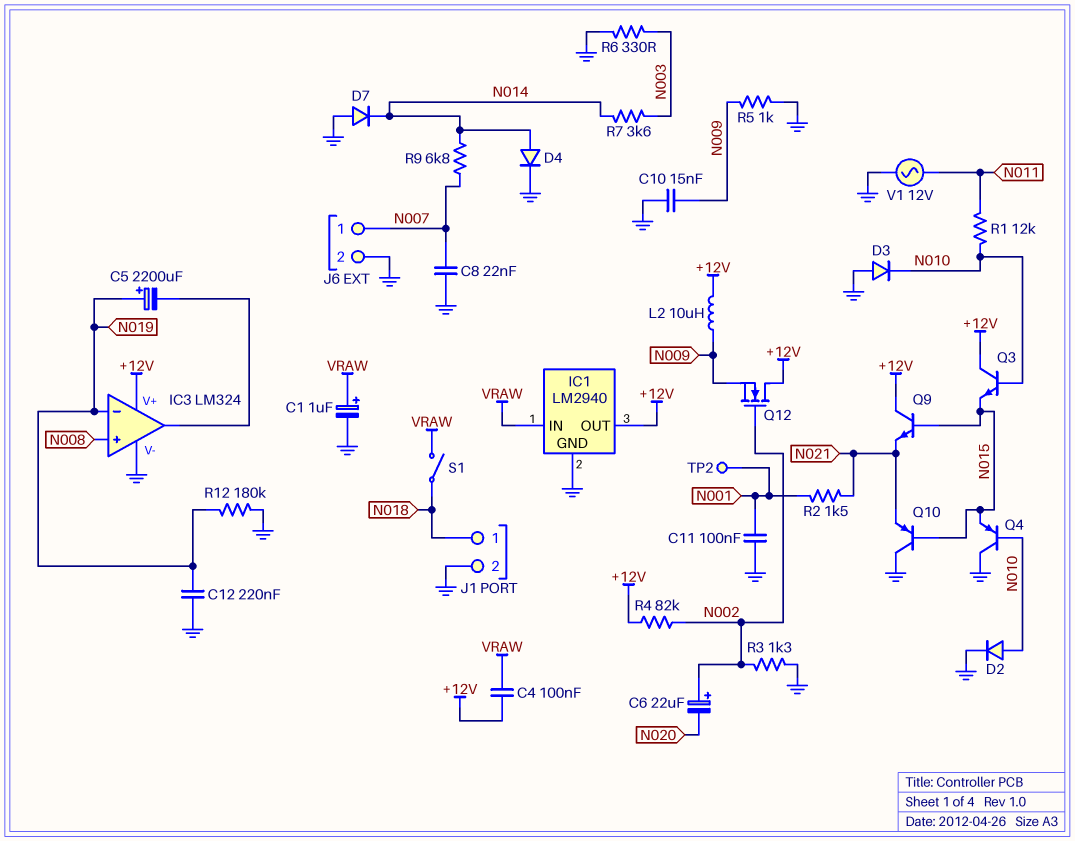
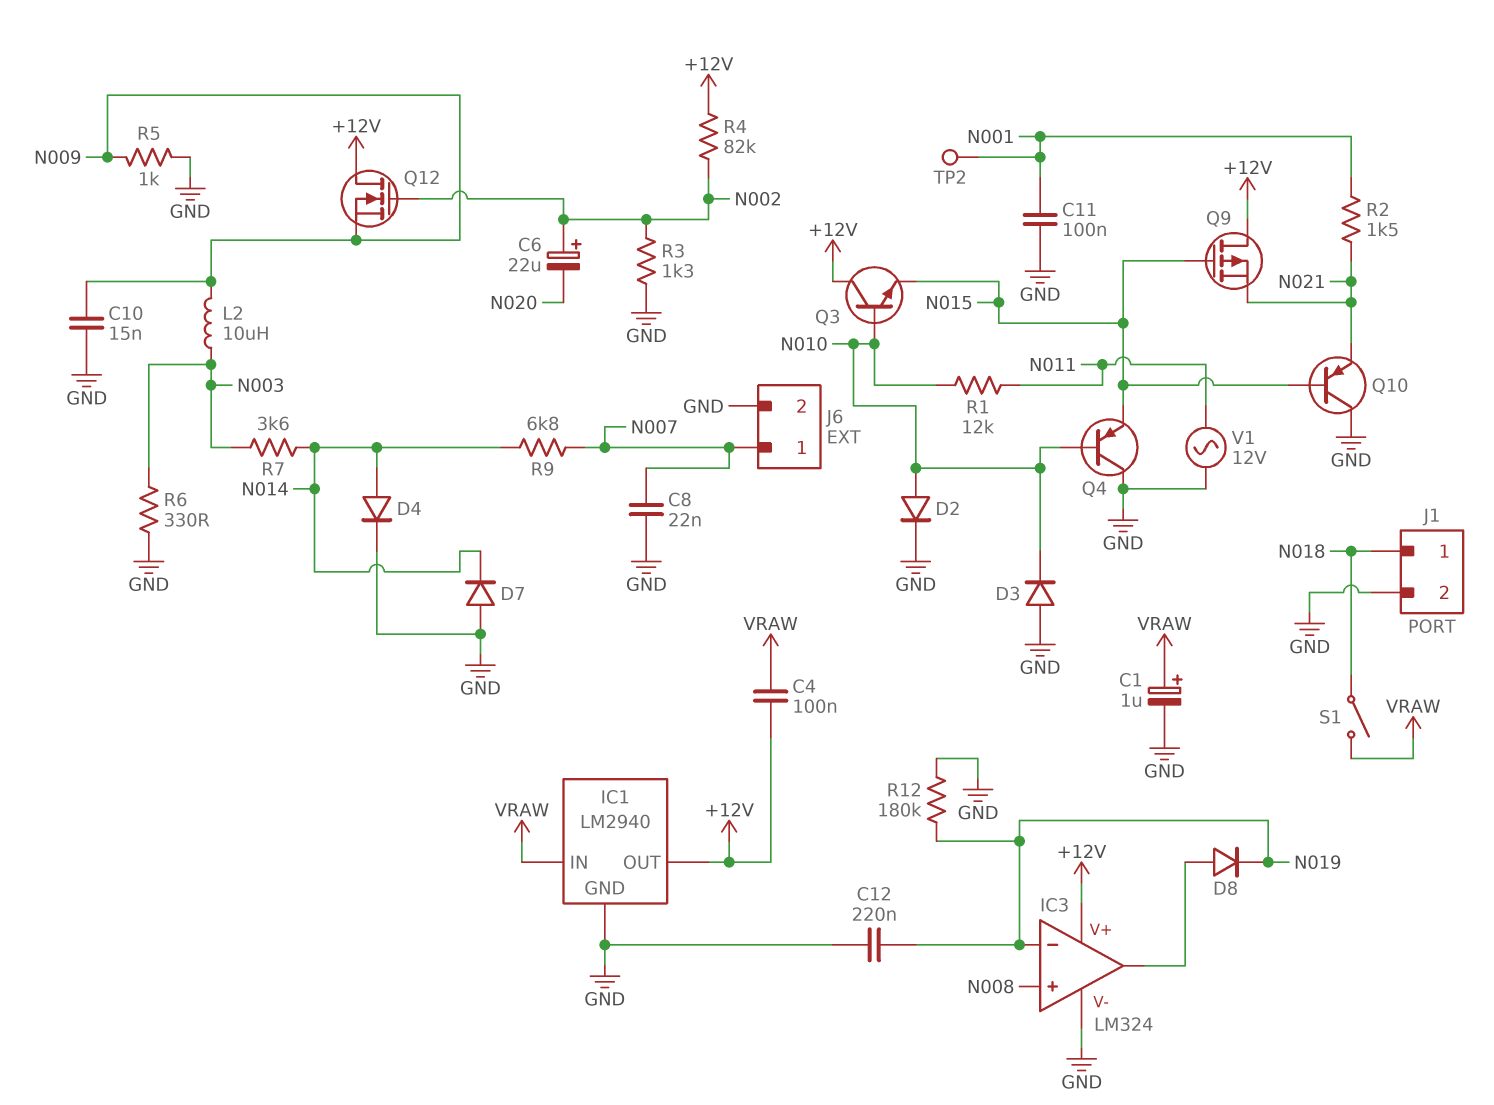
C5: 2200uF (plus N019, minus IC3/out) -> none
D8: none -> diode (A IC3/out, K N019)
L2: 10uH (+12V, N009) -> 10uH (N003, N009)
Q9: NPN (B N015, C +12V, E N021) -> PMOS (G N015, D +12V, S N021)

